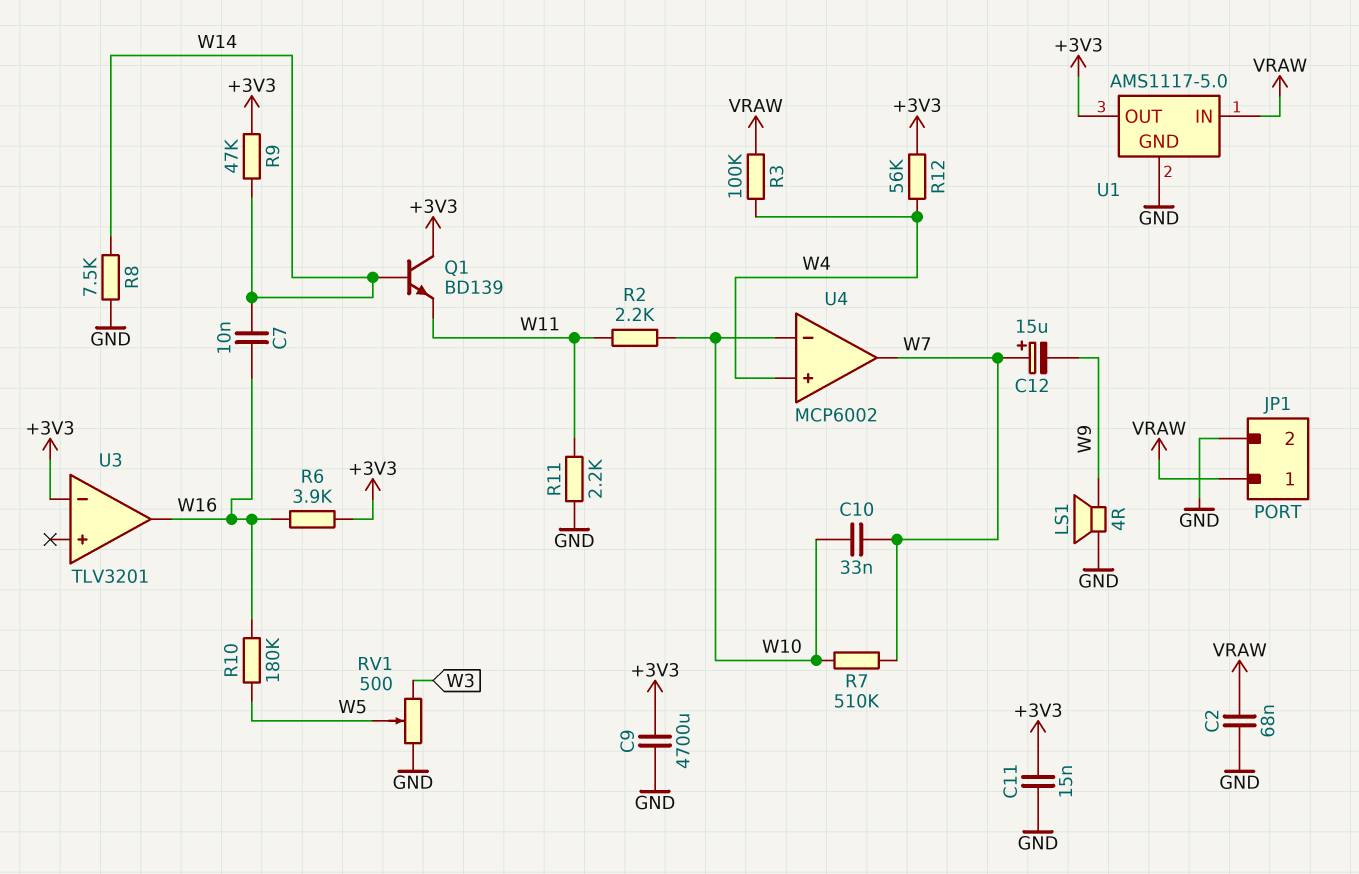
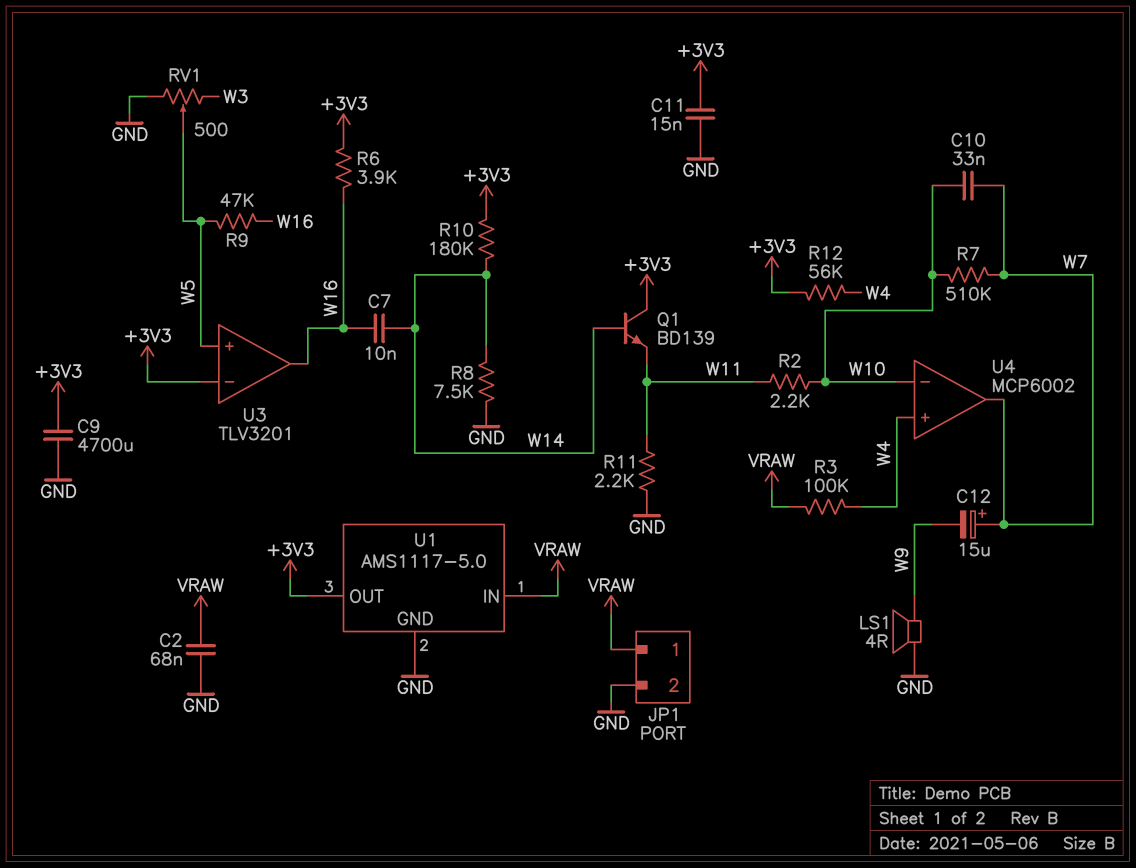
R9: 47k (+3V3, W14) -> 47k (W5, W16)
R10: 180k (W5, W16) -> 180k (+3V3, W14)
U3 pin in+: none -> W5

